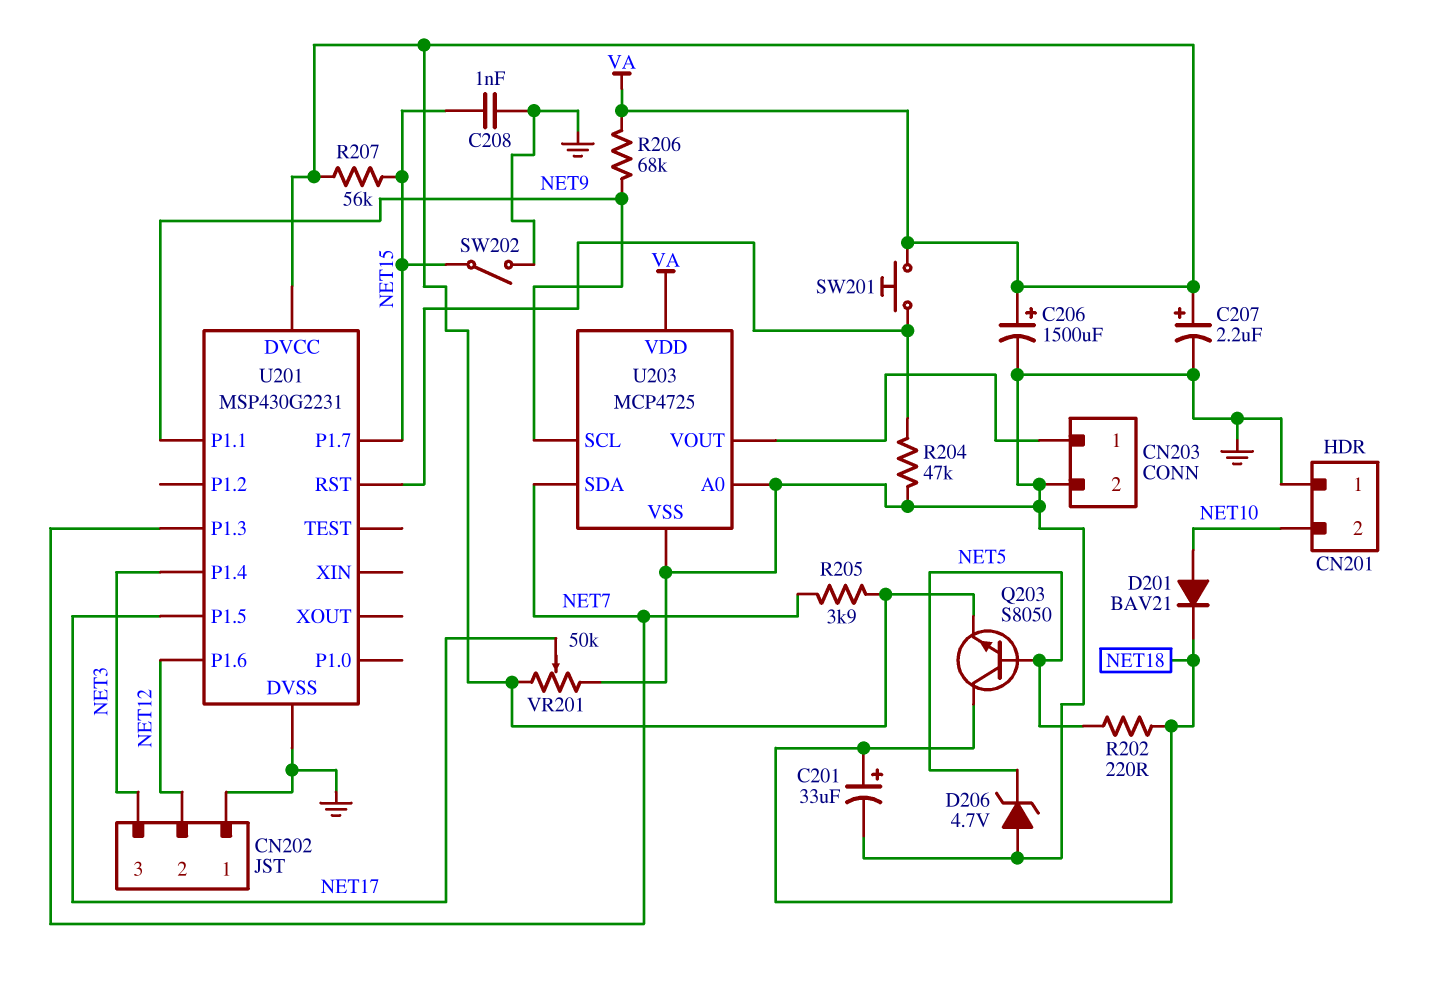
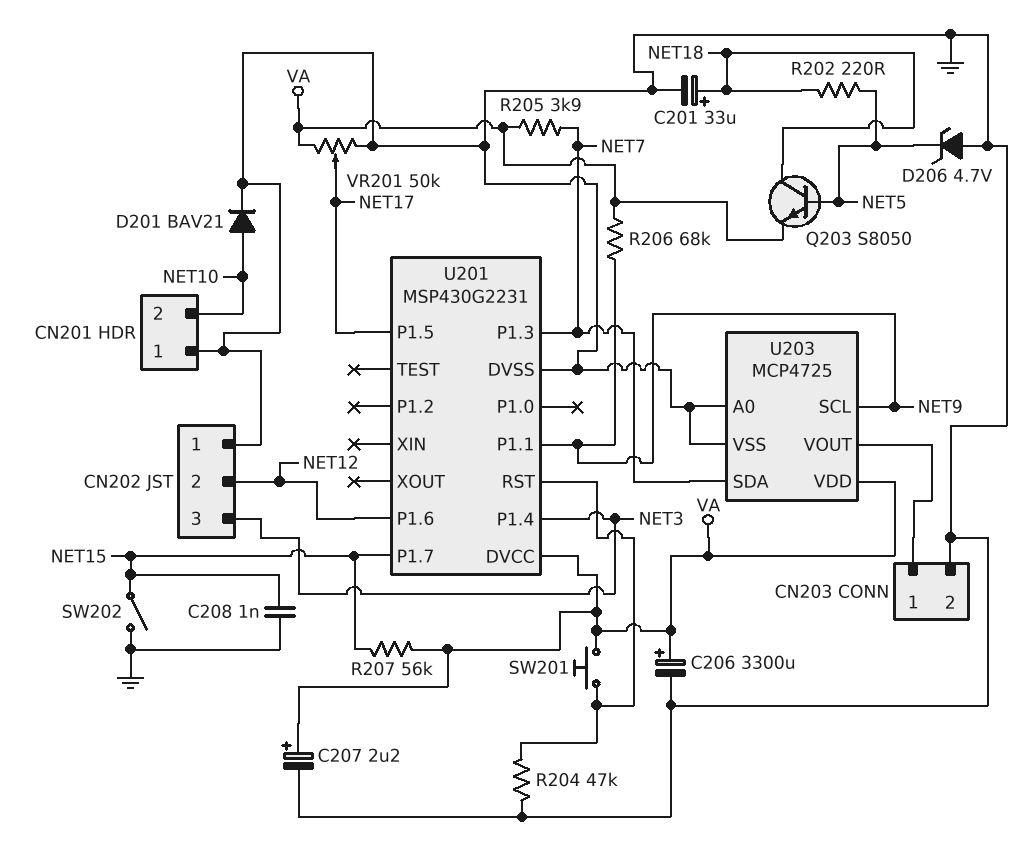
C206: 1500uF (plus VA, minus GND) -> 3300uF (plus VA, minus GND)
D201: diode BAV21 (A NET10, K NET18) -> diode BAV21 (A NET10, K GND)

